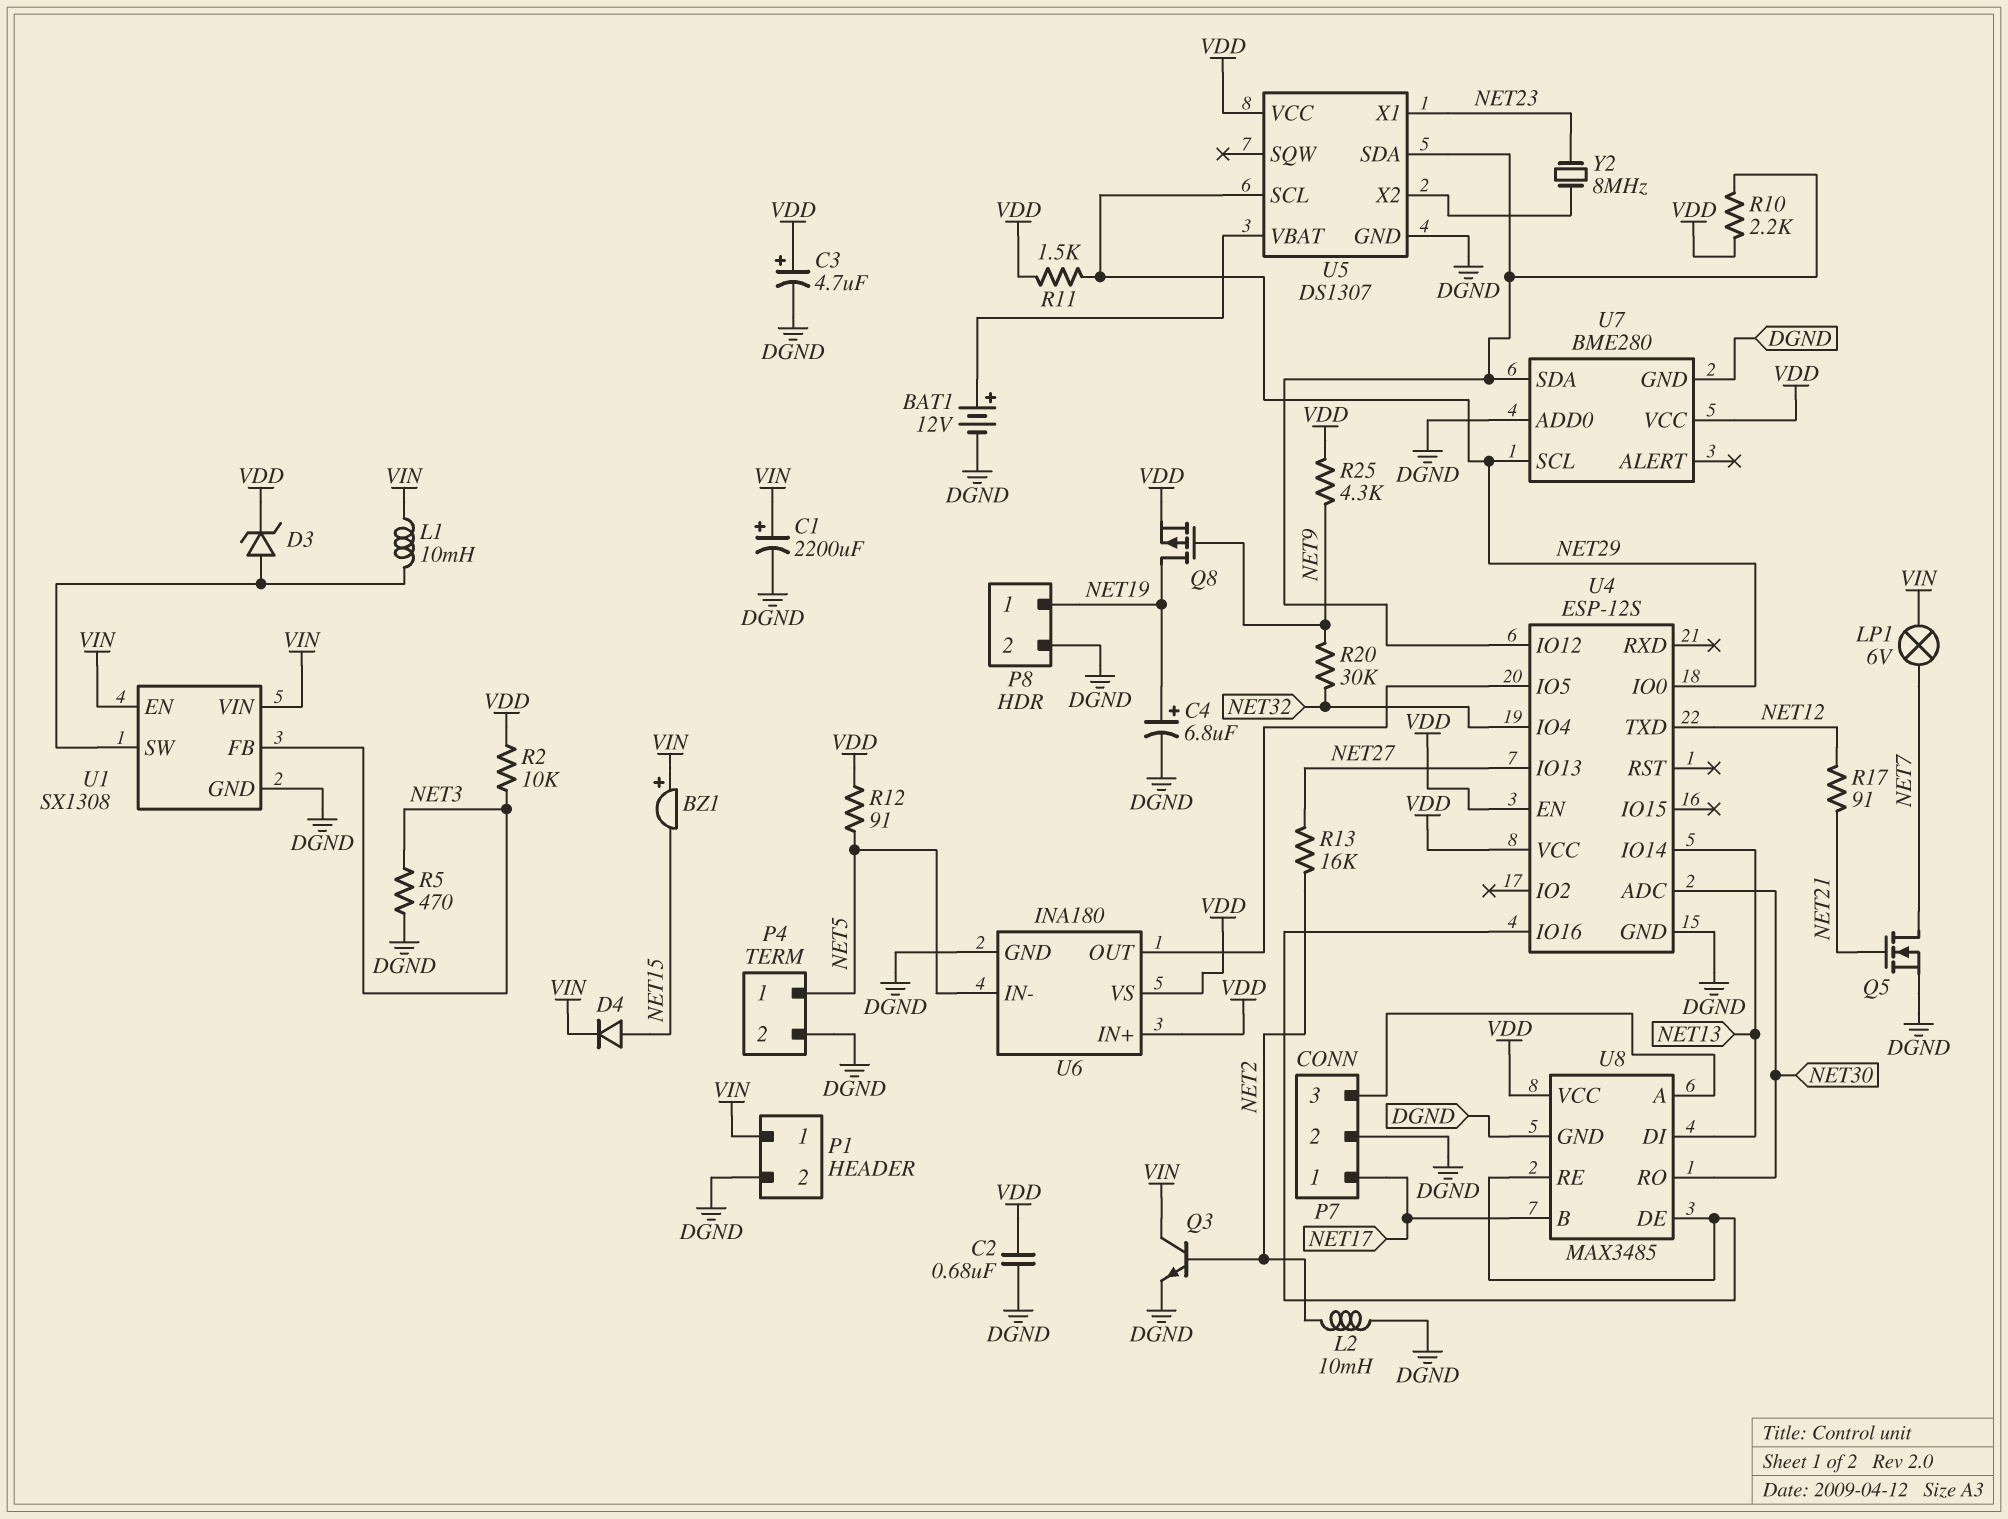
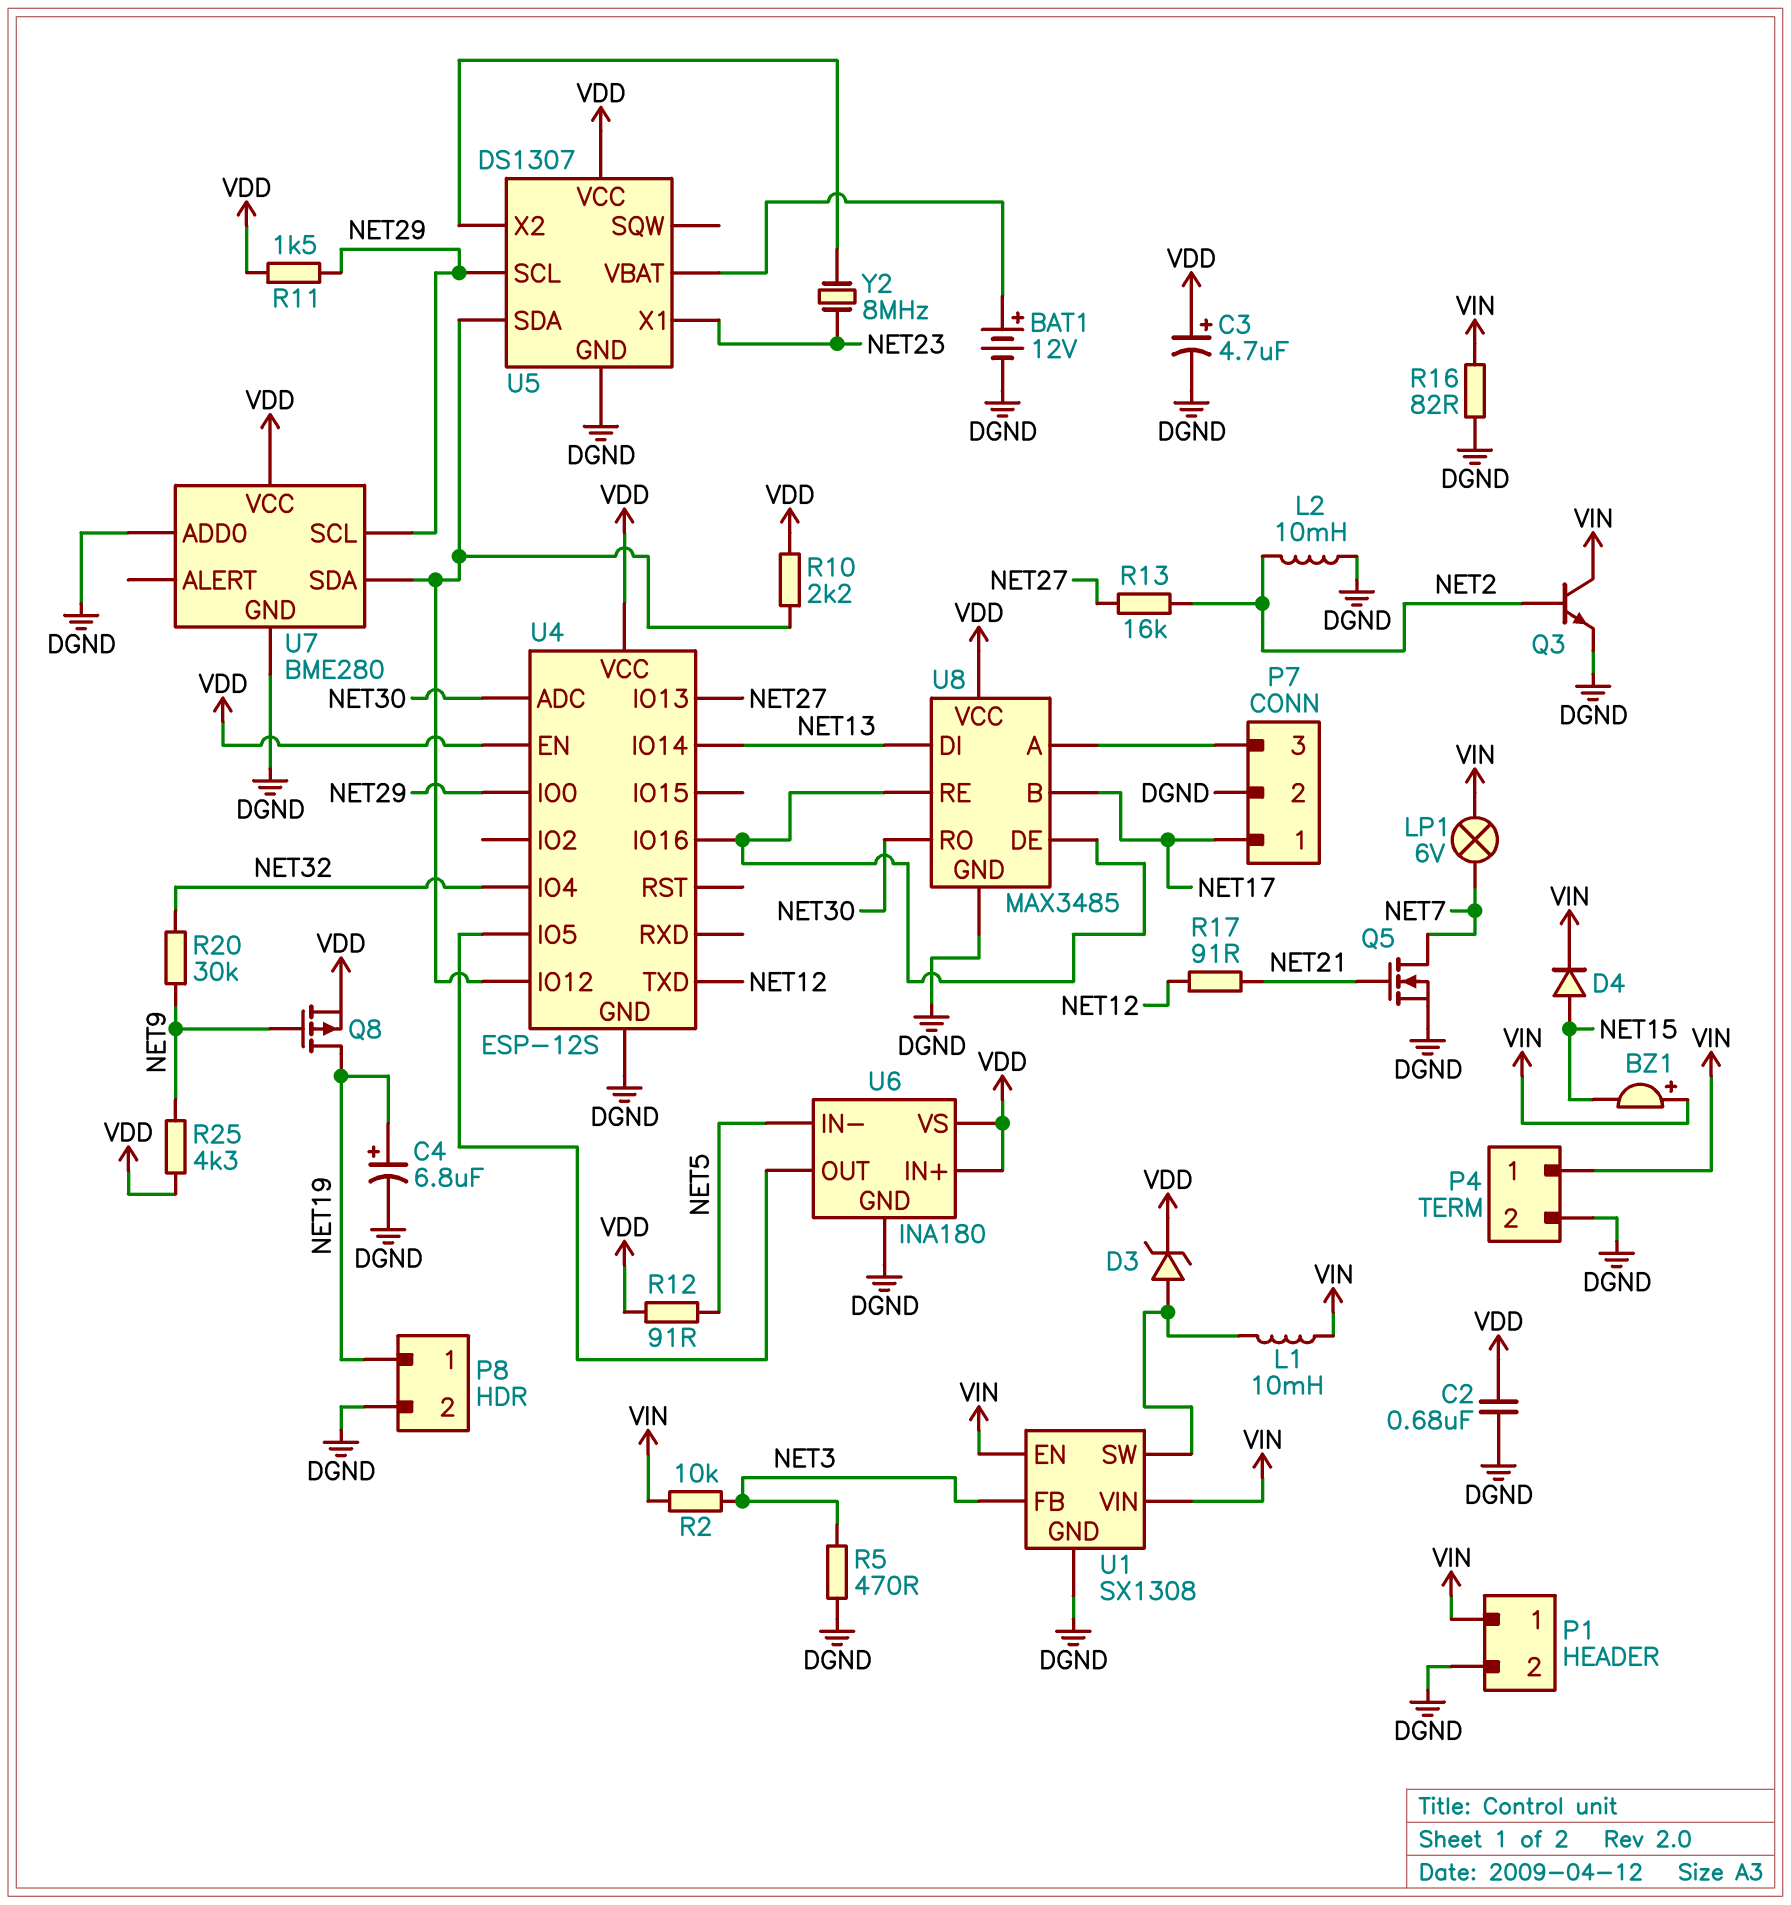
C1: 2200uF (plus VIN, minus DGND) -> none
P4 pin 1: NET5 -> VIN
R2: 10k (NET3, VDD) -> 10k (NET3, VIN)
R16: none -> 82 (DGND, VIN)

